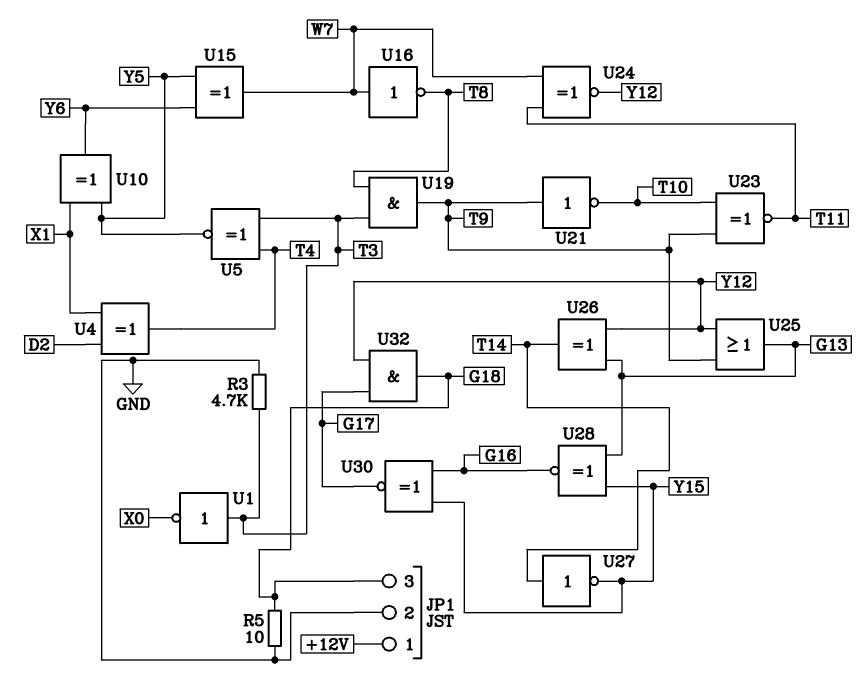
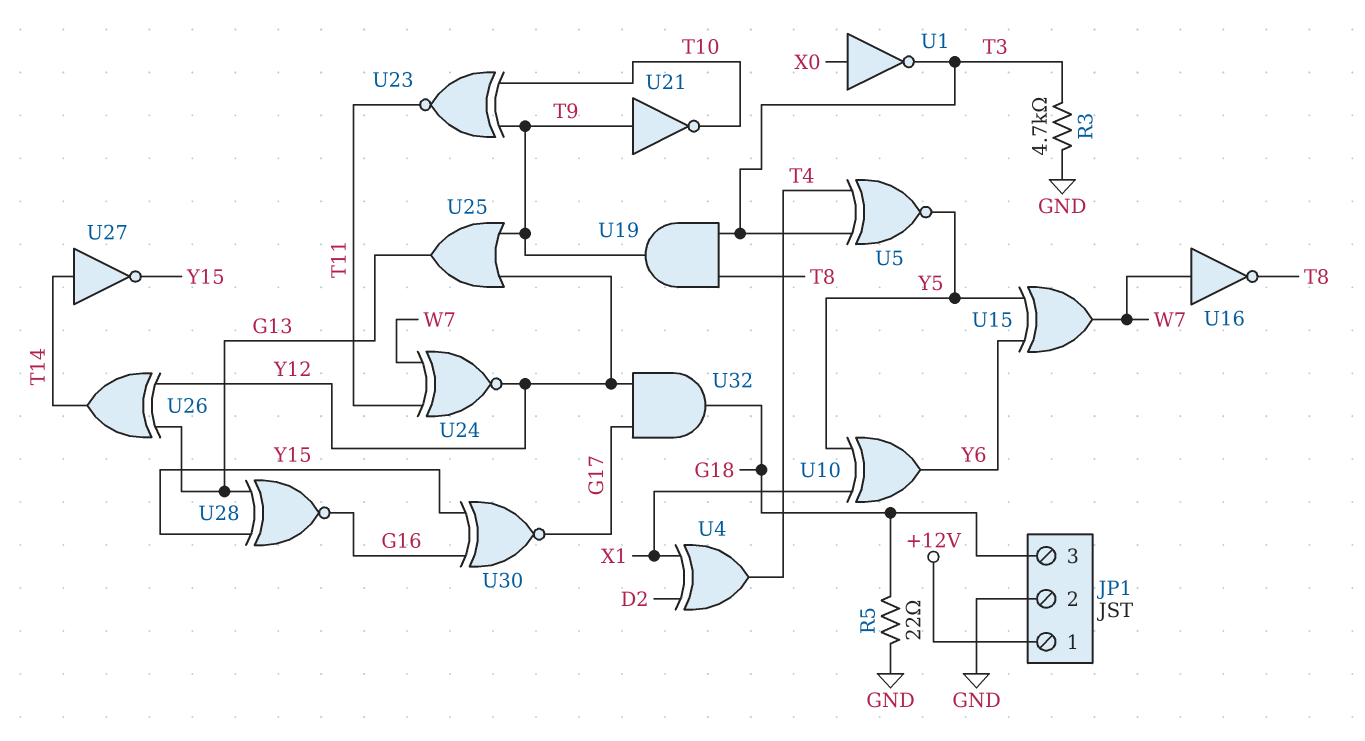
R5: 10 (G18, GND) -> 22 (G18, GND)
U1: NOT (in T3, out X0) -> NOT (in X0, out T3)

